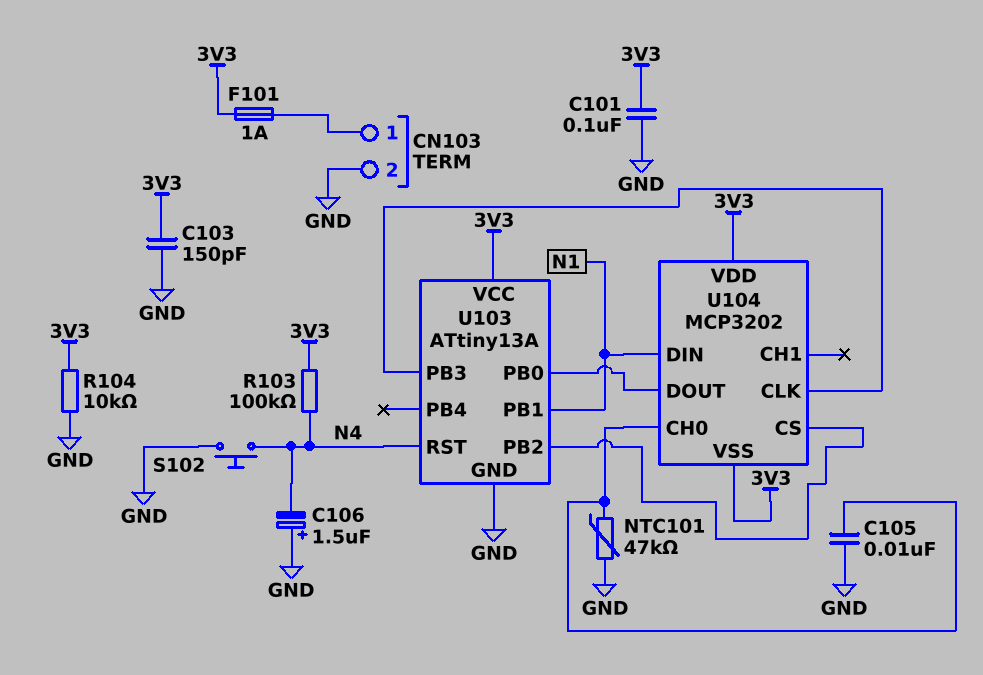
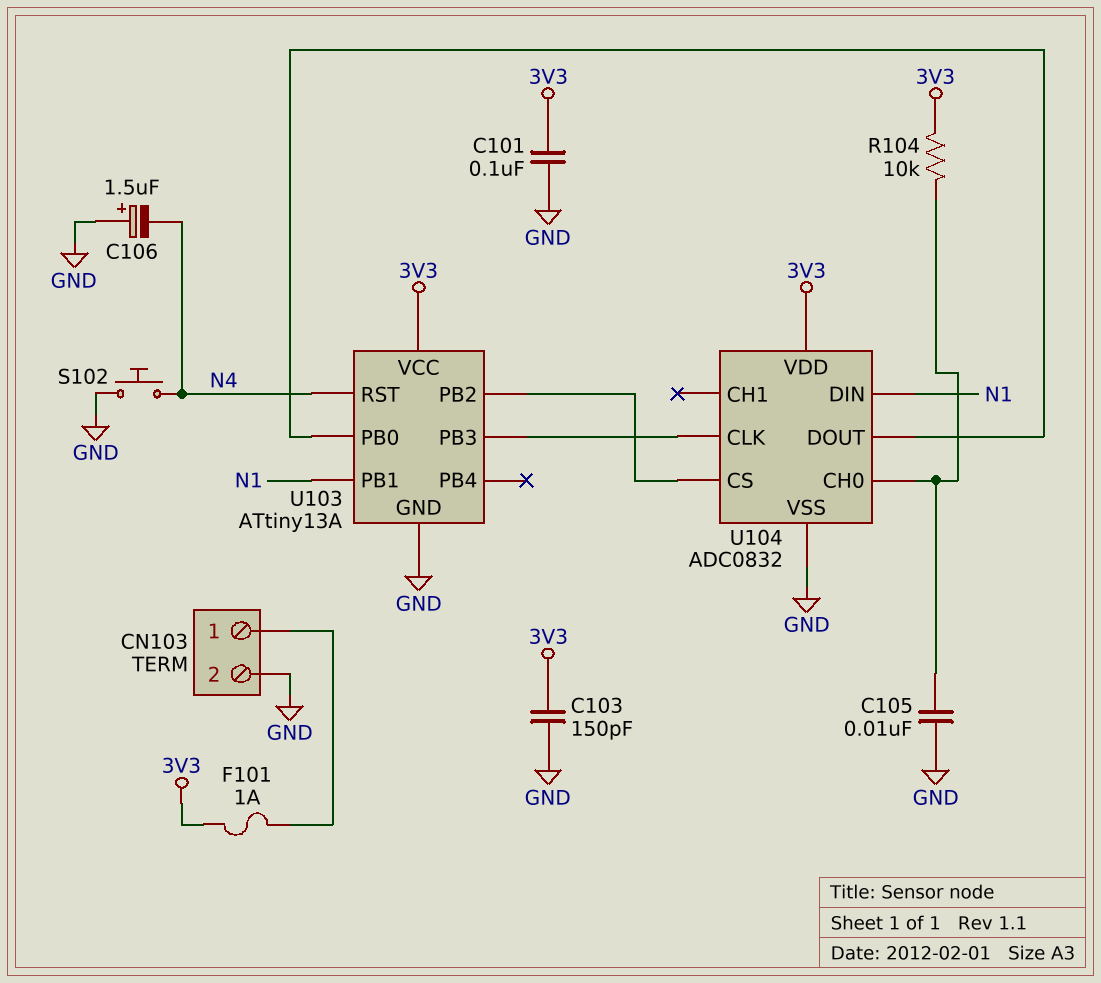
NTC101: 47k (GND, U104/CH0) -> none
R103: 100k (3V3, N4) -> none
R104: 10k (3V3, GND) -> 10k (3V3, U104/CH0)
U104: MCP3202 -> ADC0832
U104 pin VSS: 3V3 -> GND

